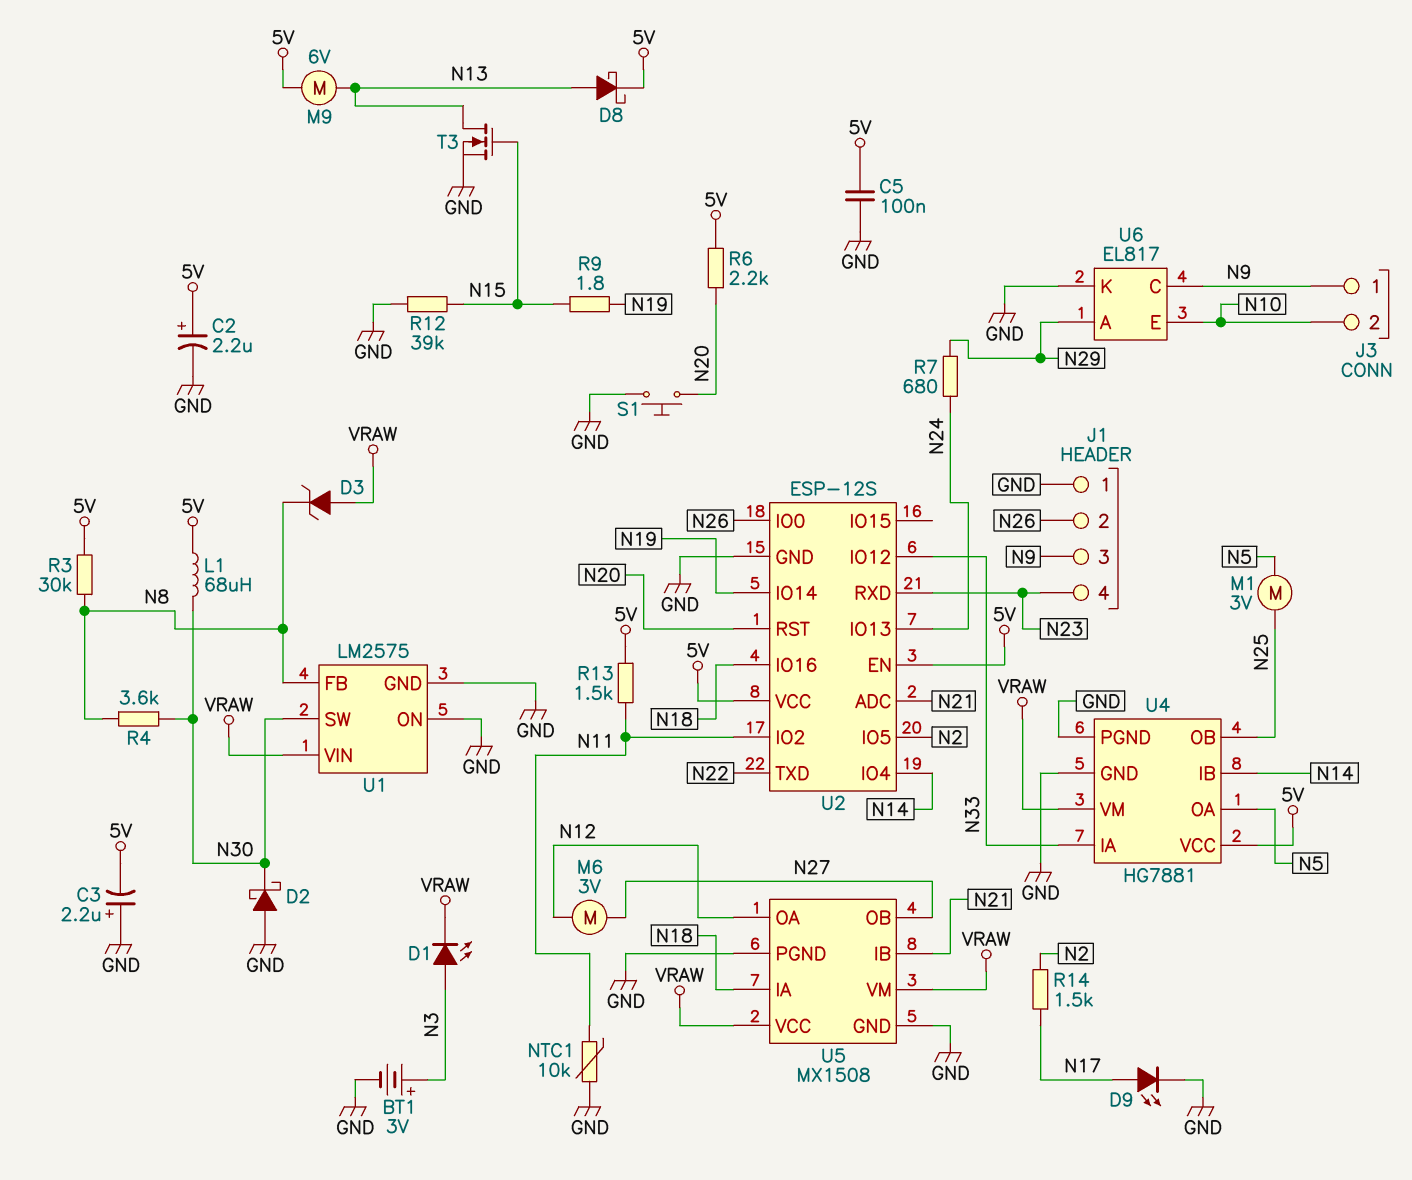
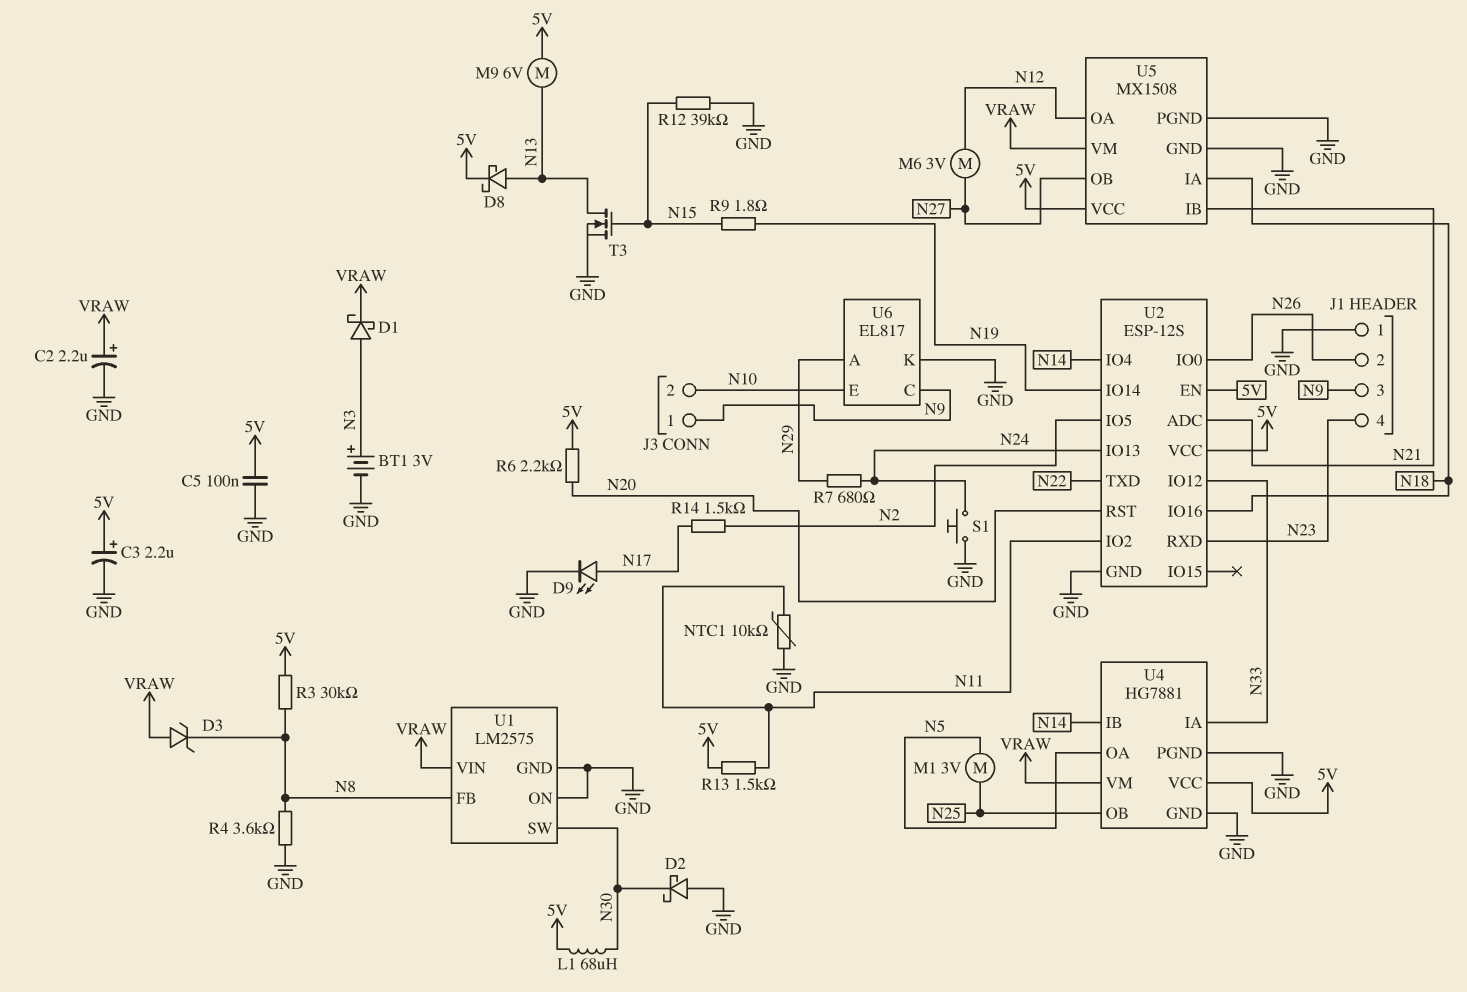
C2: 2.2uF (plus 5V, minus GND) -> 2.2uF (plus VRAW, minus GND)
C3: 2.2uF (plus GND, minus 5V) -> 2.2uF (plus 5V, minus GND)
D1: LED (A N3, K VRAW) -> schottky (A N3, K VRAW)
R4: 3.6k (N8, N30) -> 3.6k (GND, N8)
S1: button (GND, N20) -> button (GND, N24)
U5 pin VCC: VRAW -> 5V

